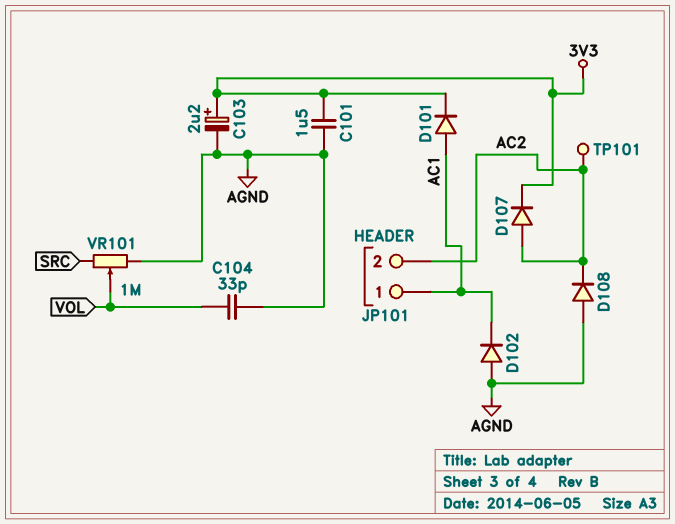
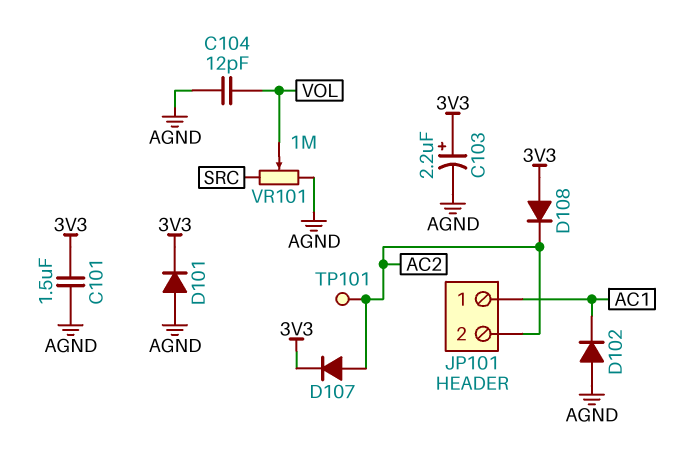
C104: 33pF (AGND, VOL) -> 12pF (AGND, VOL)
D101: diode (A AC1, K 3V3) -> diode (A AGND, K 3V3)
D108: diode (A AGND, K AC2) -> diode (A 3V3, K AC2)

